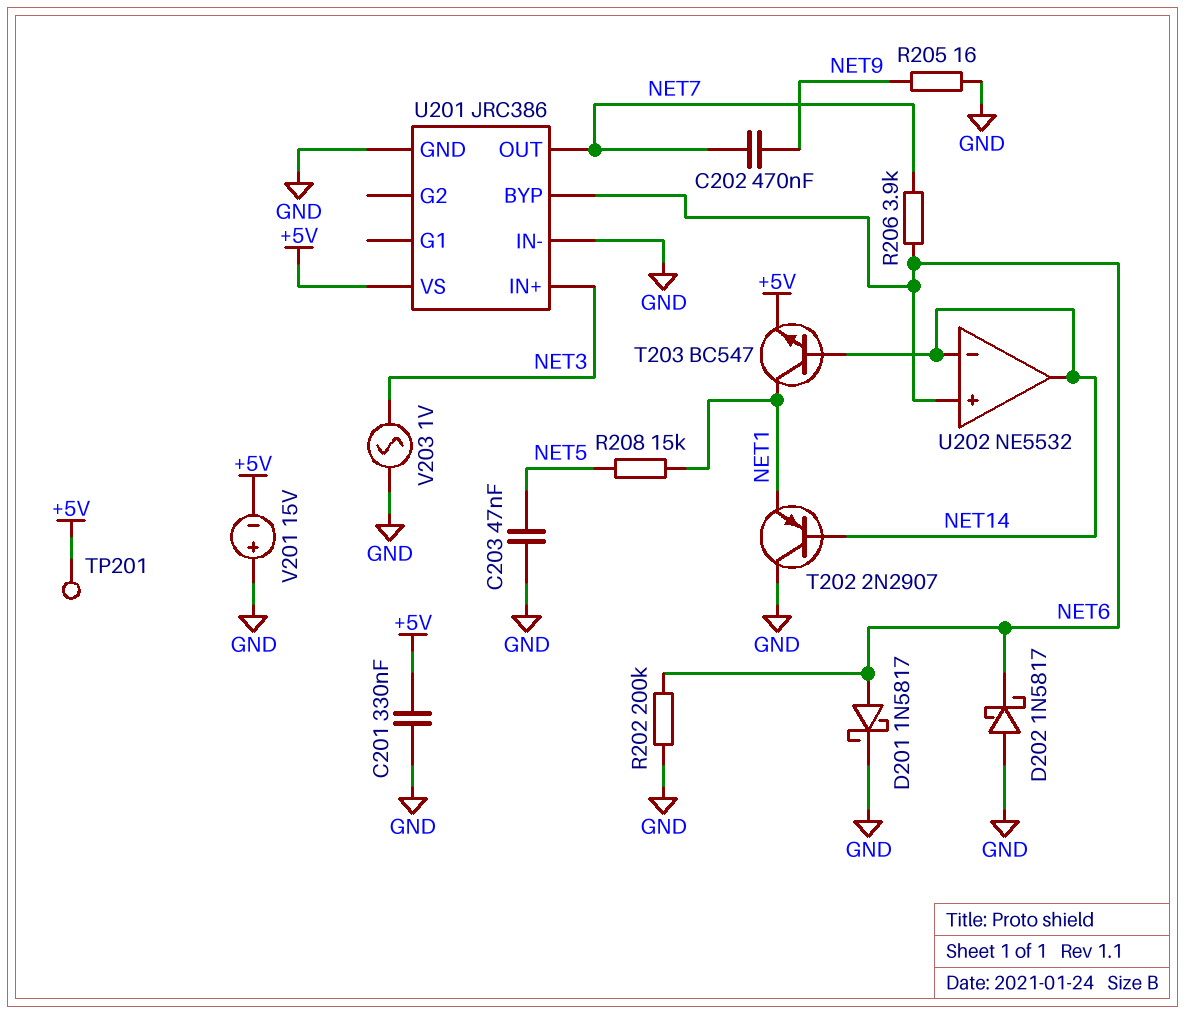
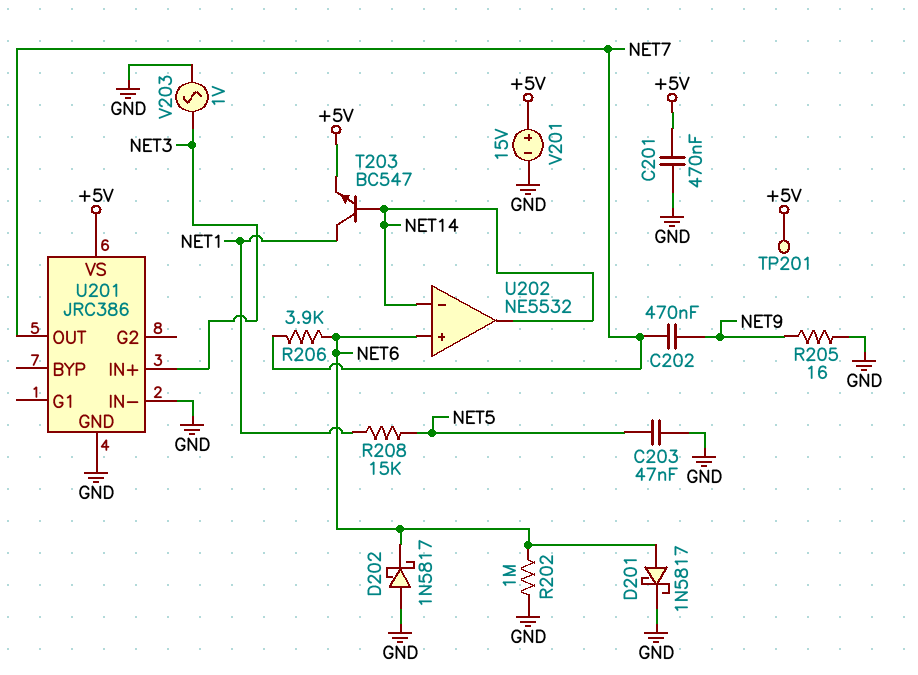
C201: 330nF (+5V, GND) -> 470nF (+5V, GND)
R202: 200k (GND, NET6) -> 1M (GND, NET6)
T202: PNP 2N2907 (B NET14, C GND, E NET1) -> none
U201 pin BYP: NET6 -> none
V201: 15V (plus GND, minus +5V) -> 15V (plus +5V, minus GND)

